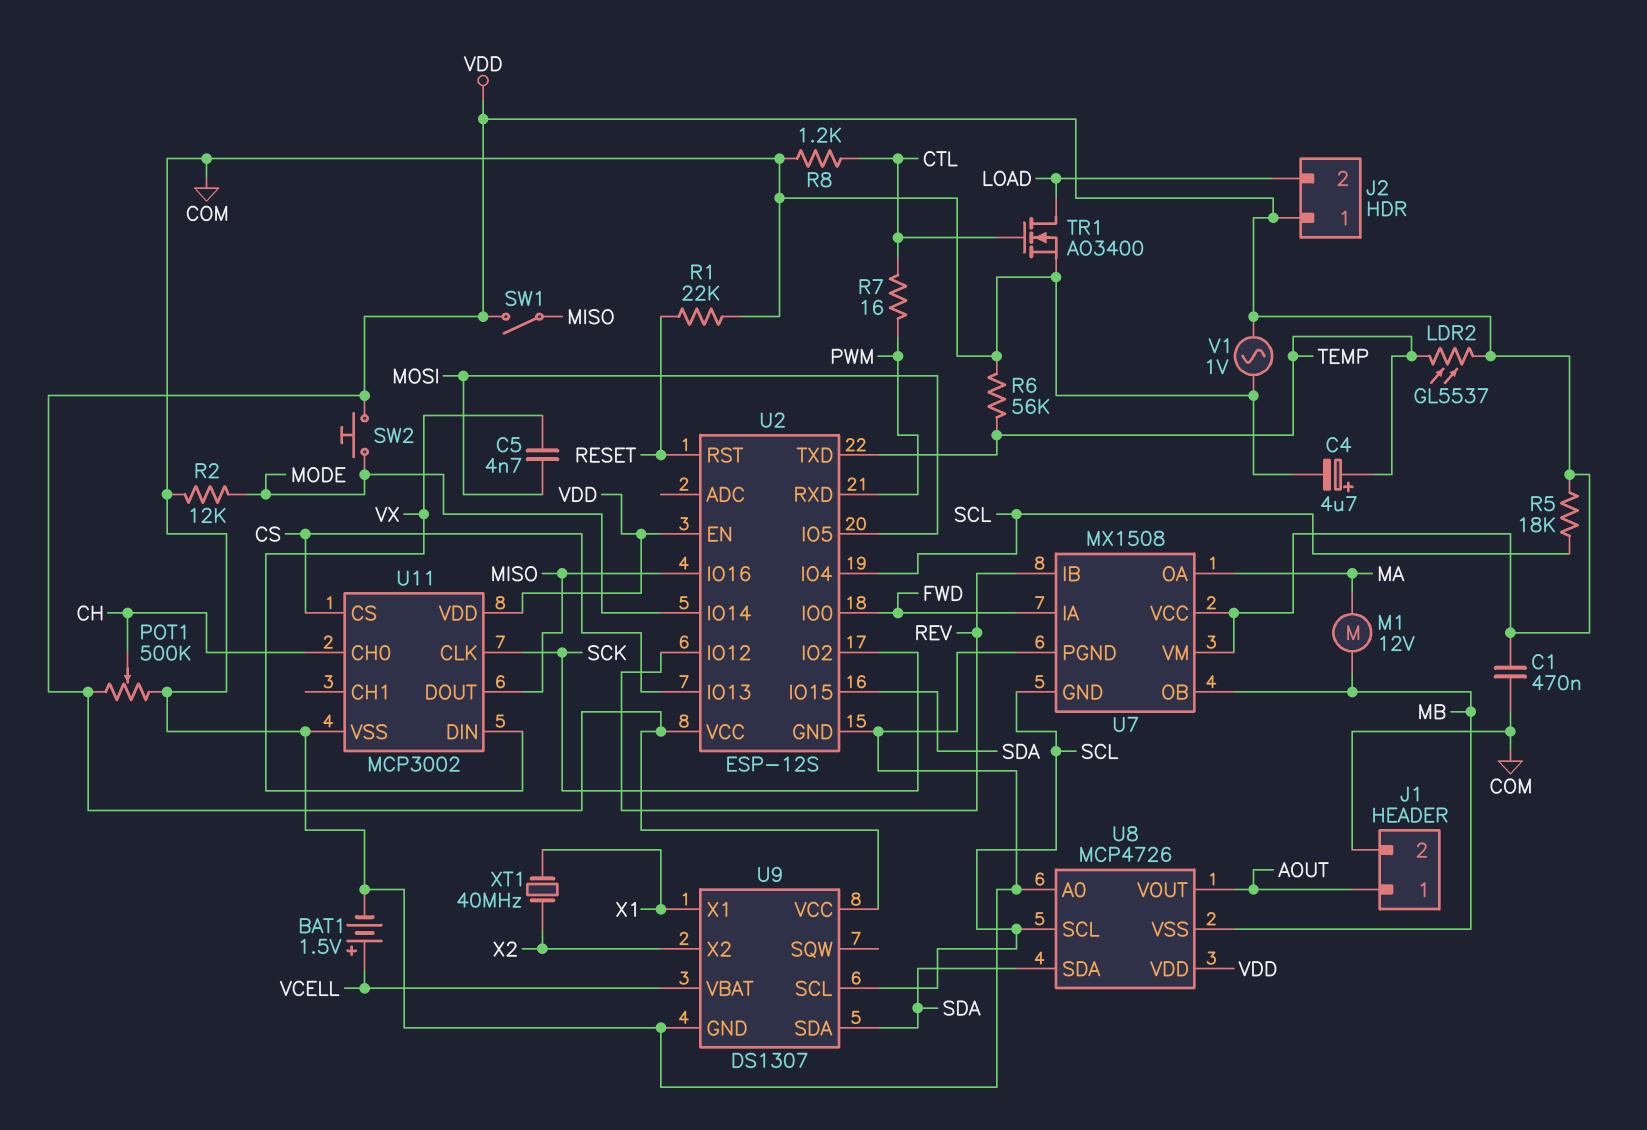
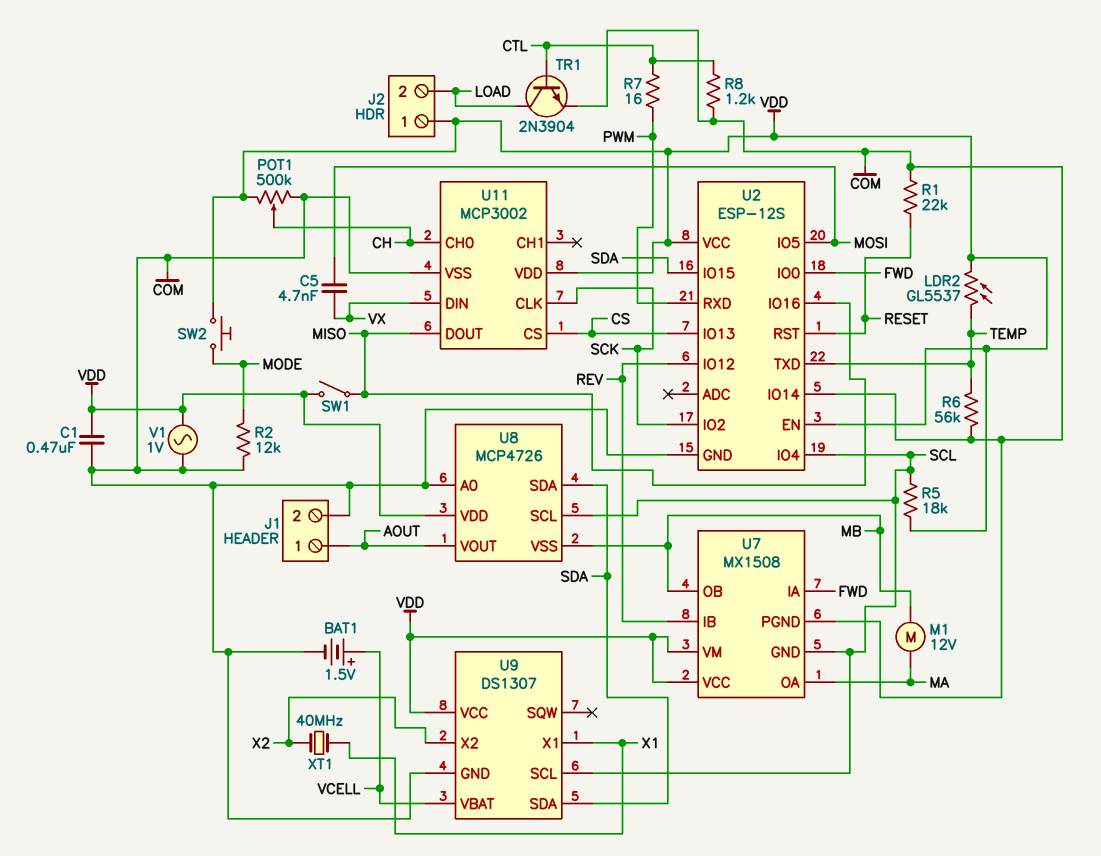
C4: 4.7uF (plus TEMP, minus COM) -> none
TR1: NMOS AO3400 (G CTL, D LOAD, S COM) -> NPN 2N3904 (B CTL, C LOAD, E COM)
U2 pin IO14: MODE -> COM

